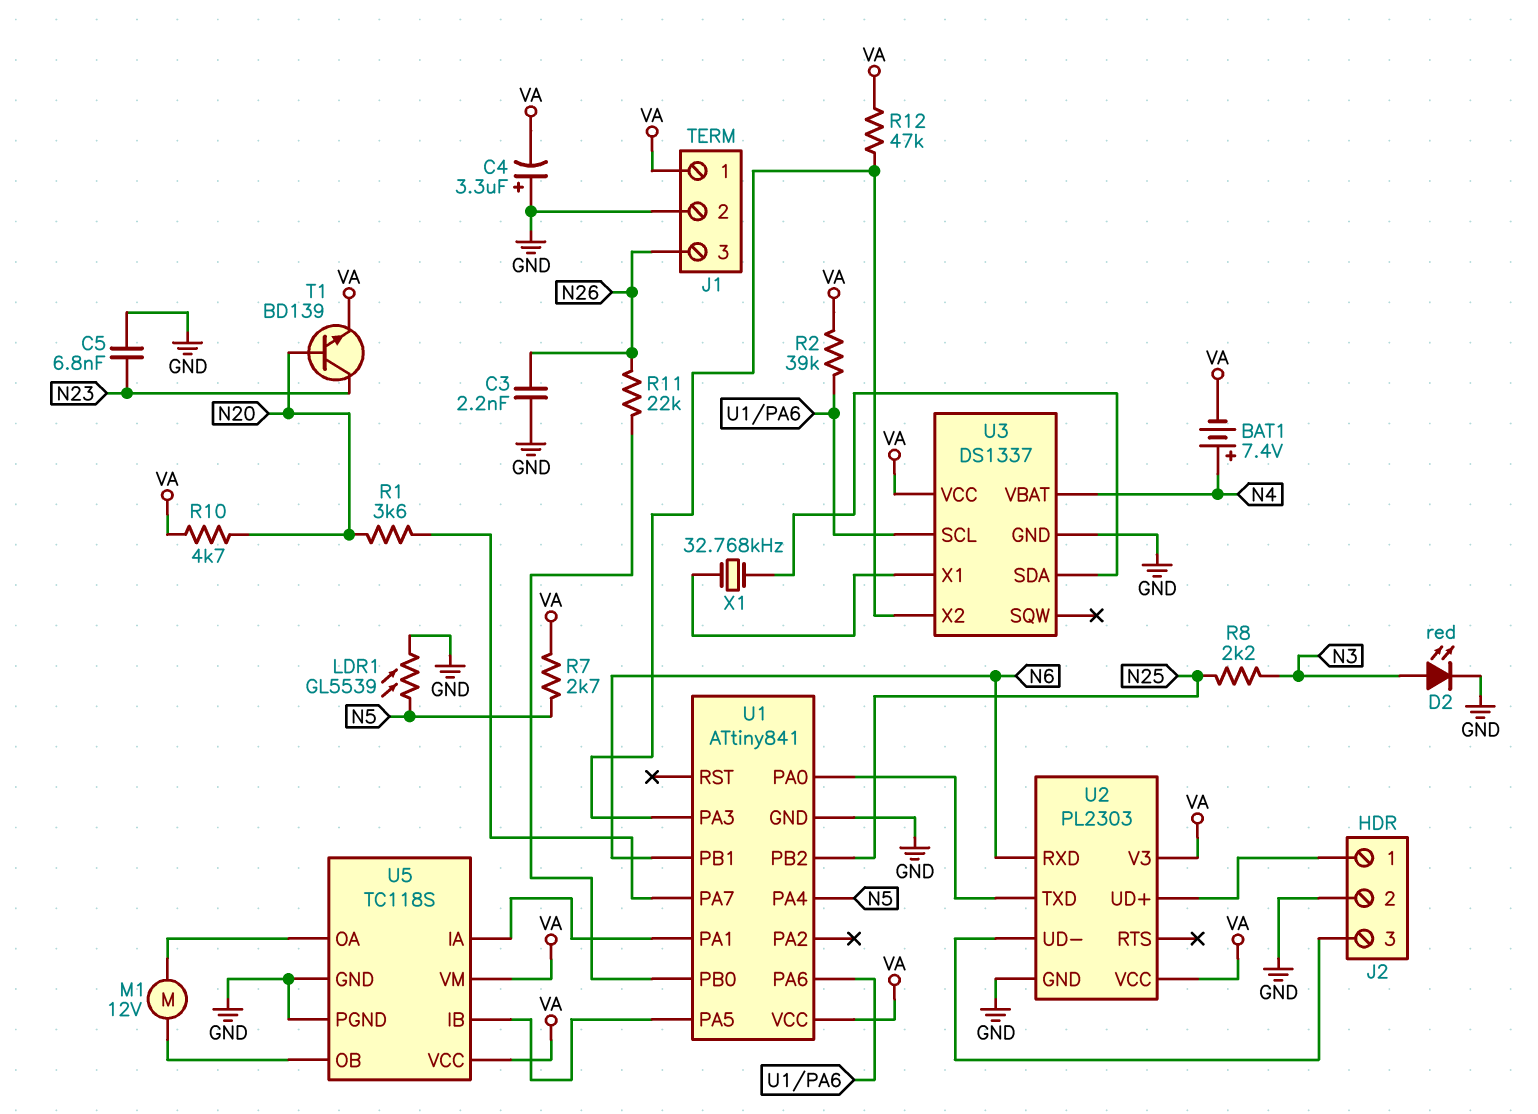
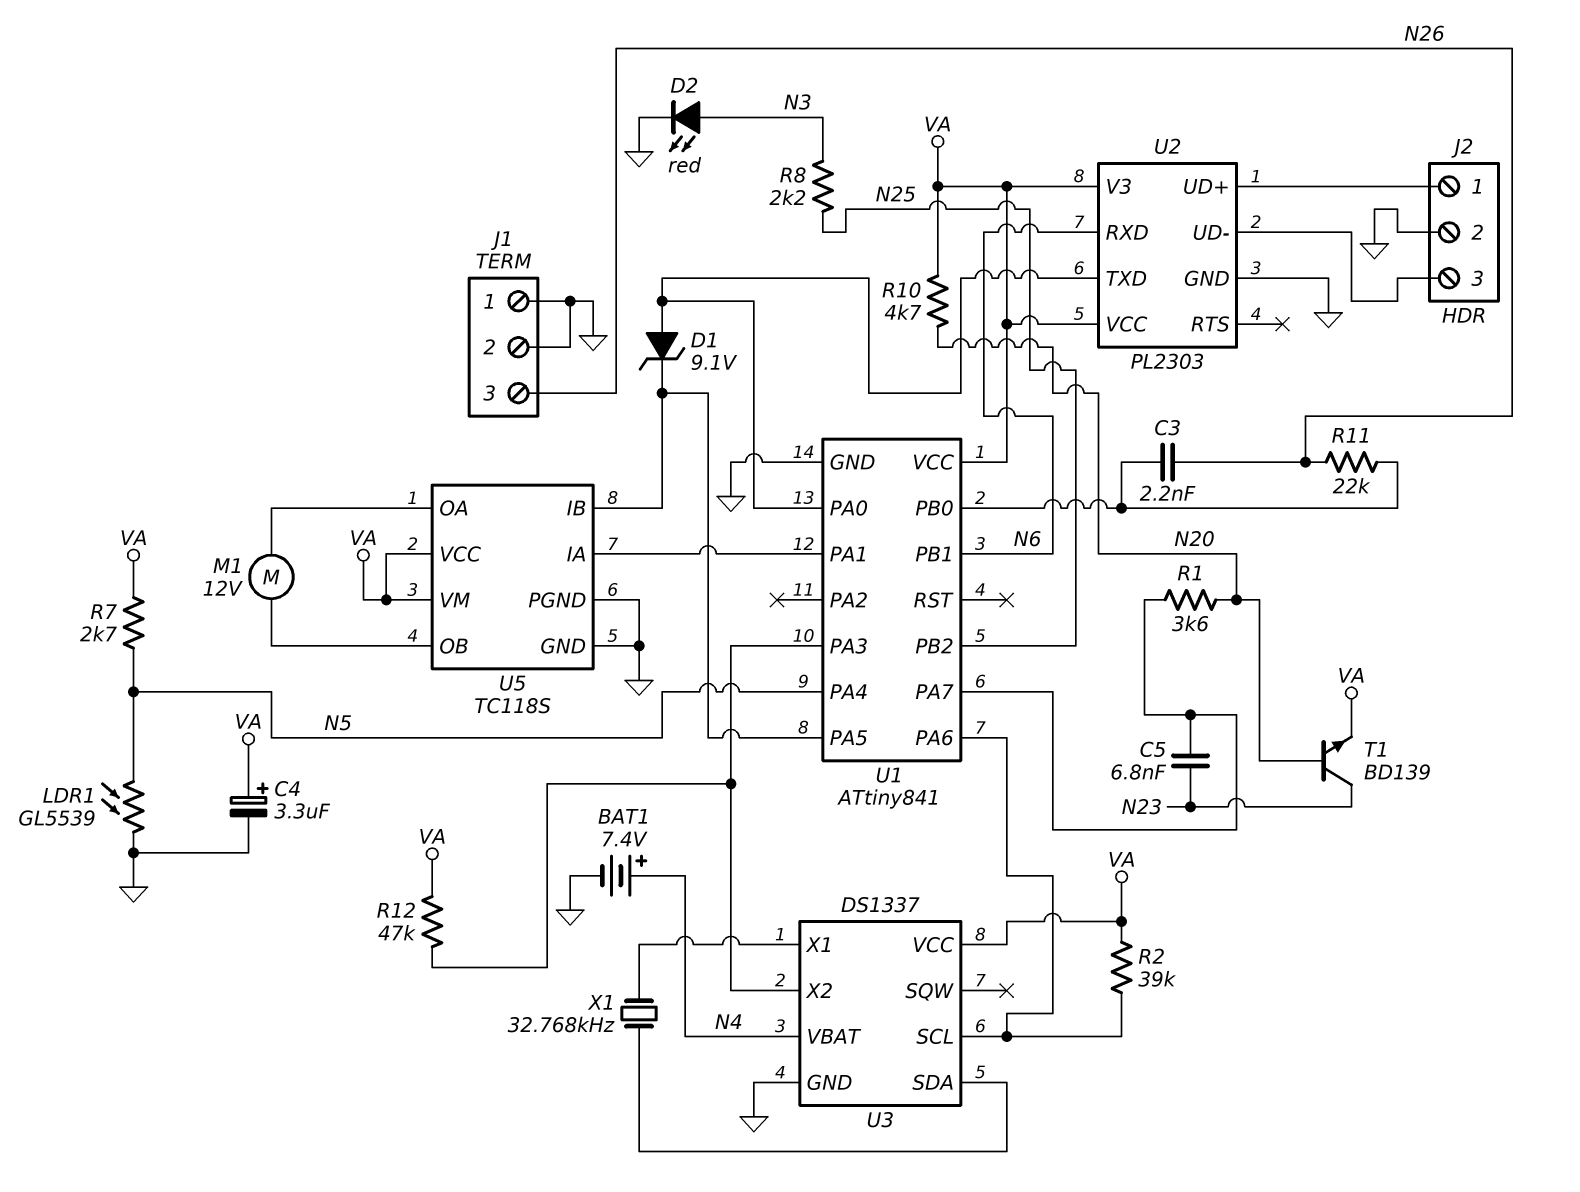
BAT1: 7.4V (plus N4, minus VA) -> 7.4V (plus N4, minus GND)
C3: 2.2nF (GND, N26) -> 2.2nF (N26, U1/PB0)
C4: 3.3uF (plus GND, minus VA) -> 3.3uF (plus VA, minus GND)
C5: 6.8nF (GND, N23) -> 6.8nF (N23, U1/PA7)
D1: none -> zener 9.1V (A U1/PA0, K U1/PA5)
J1 pin 1: VA -> GND

